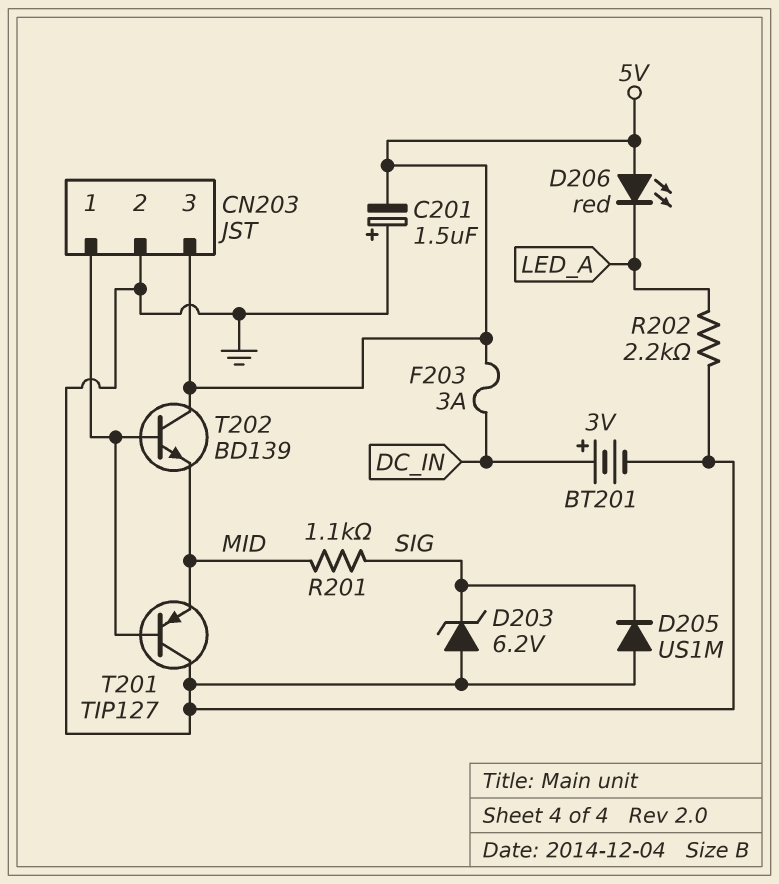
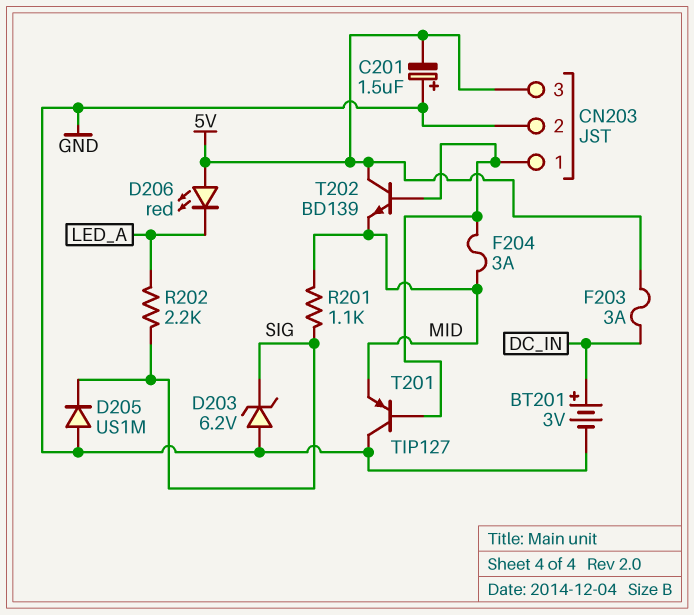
F204: none -> 3A (CN203/1, MID)
R202: 2.2k (GND, LED_A) -> 2.2k (LED_A, SIG)

